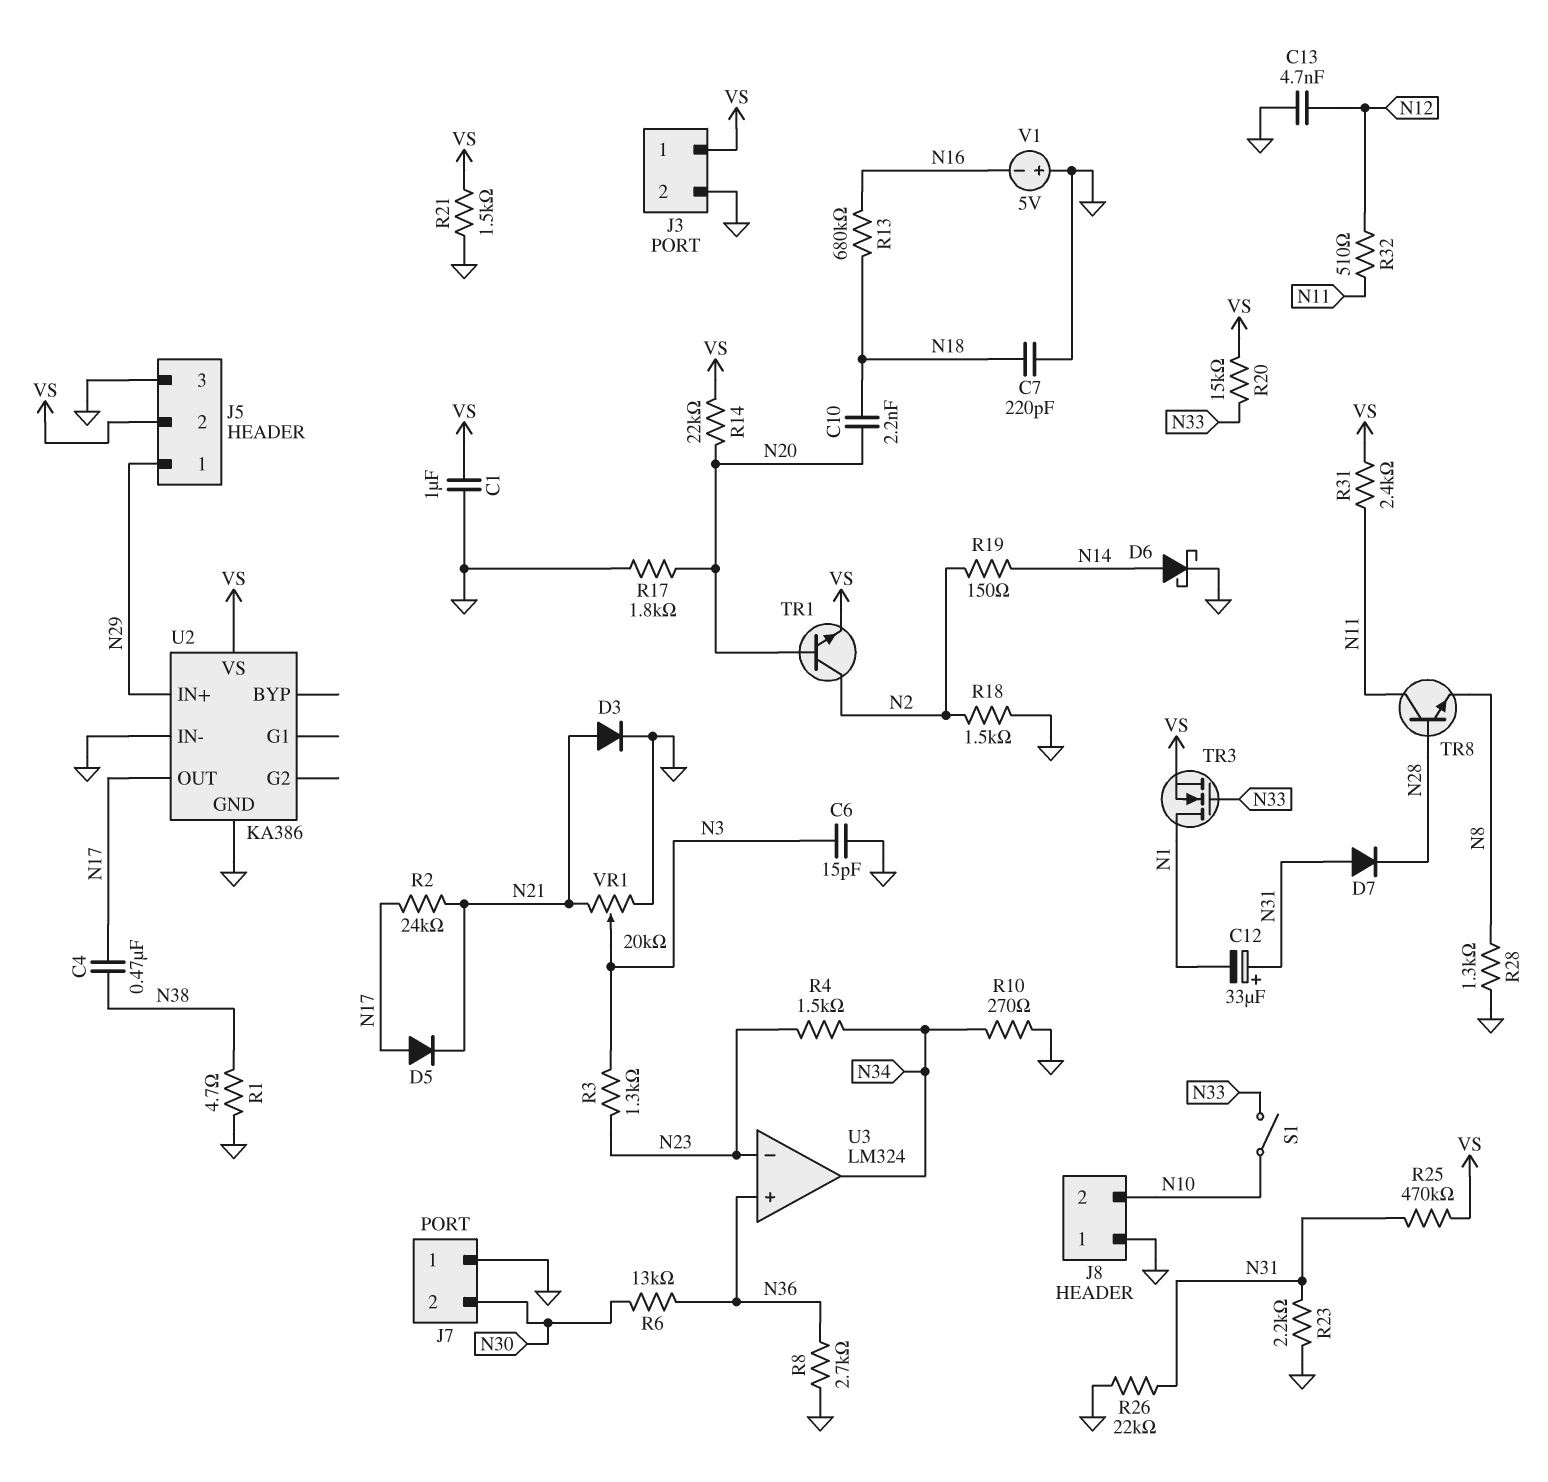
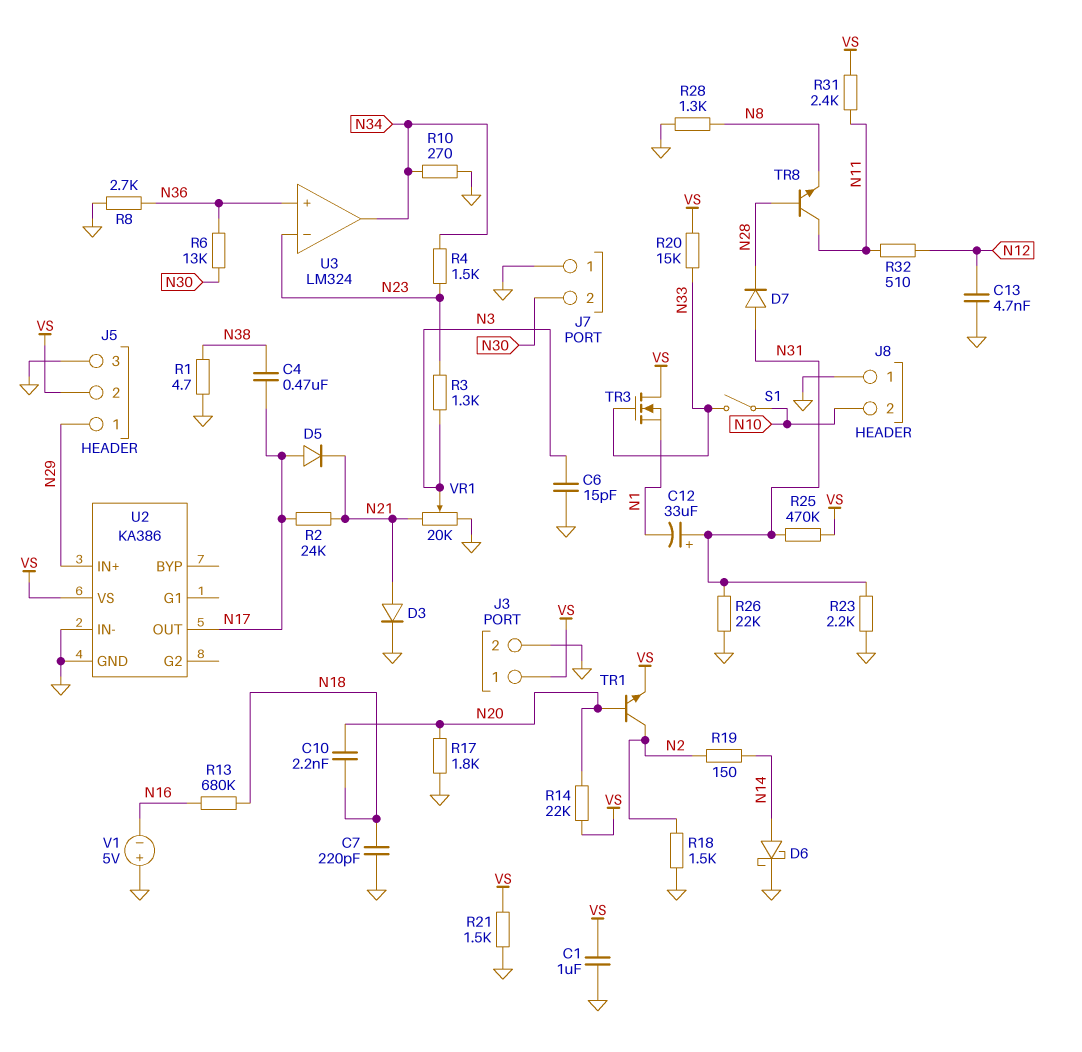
TR3: NMOS (G N33, D N1, S VS) -> NMOS (G N33, D VS, S N1)

